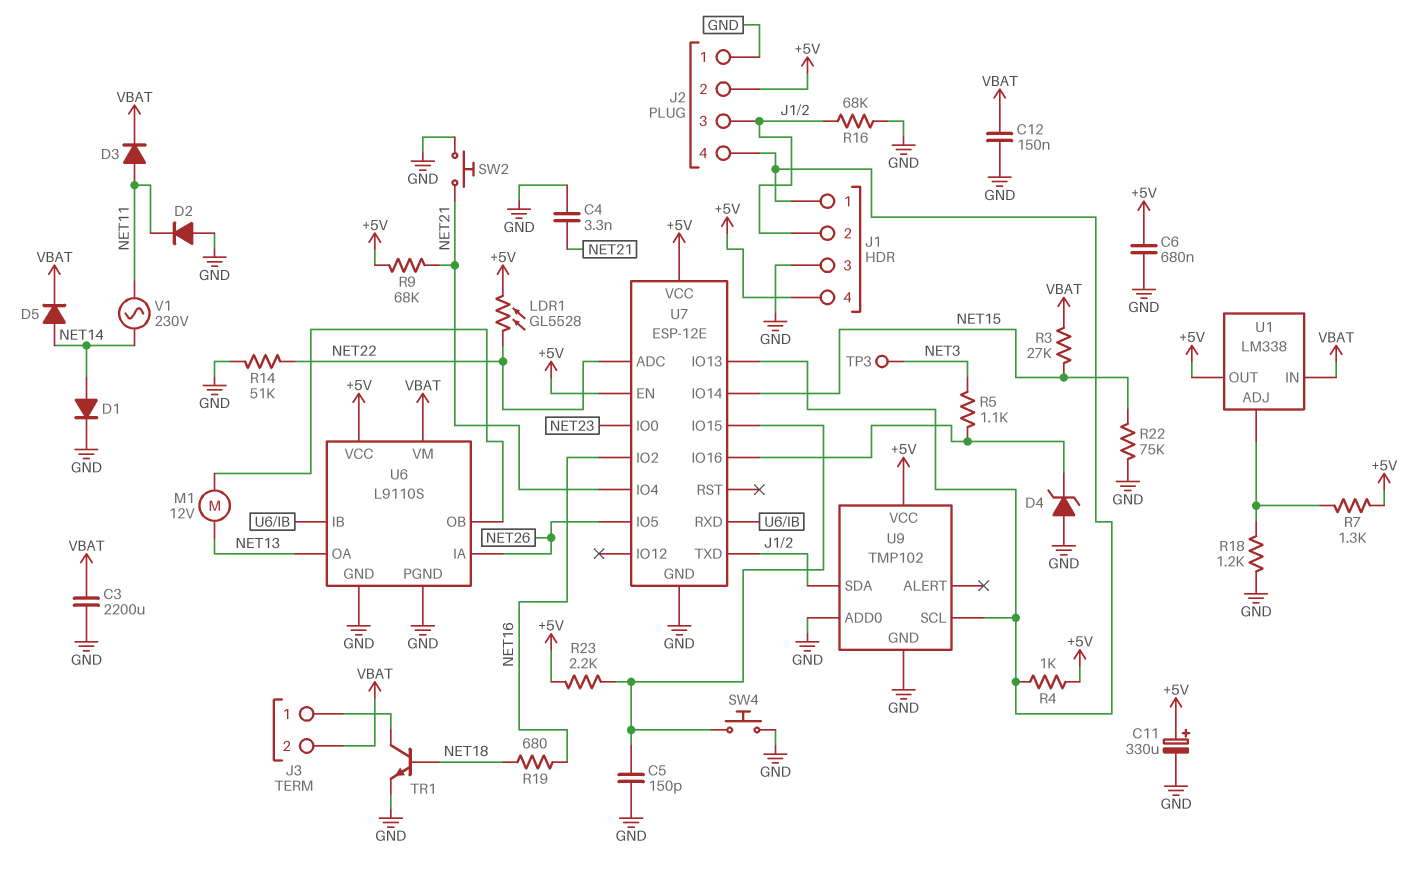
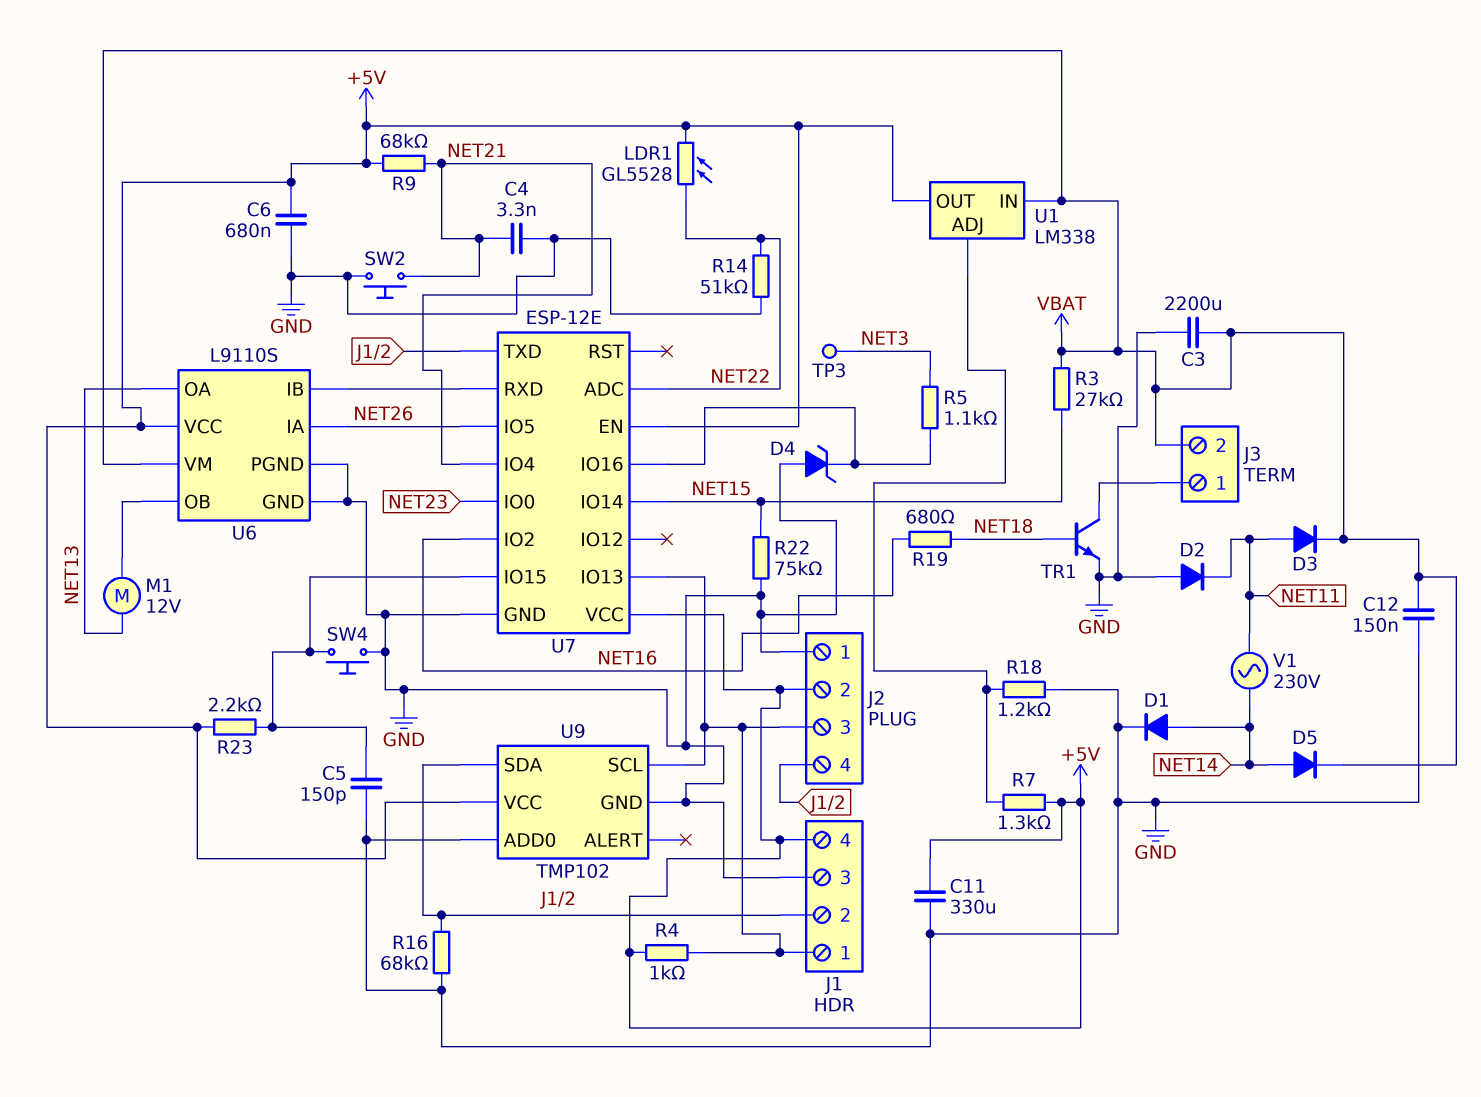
C11: 330uF (plus +5V, minus GND) -> 330uF (+5V, GND)
J2 pin 3: J1/2 -> J1/1
J2 pin 4: J1/1 -> J1/2

